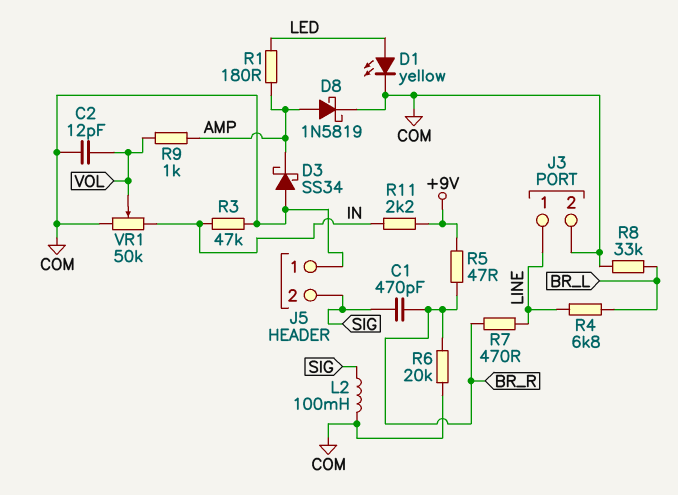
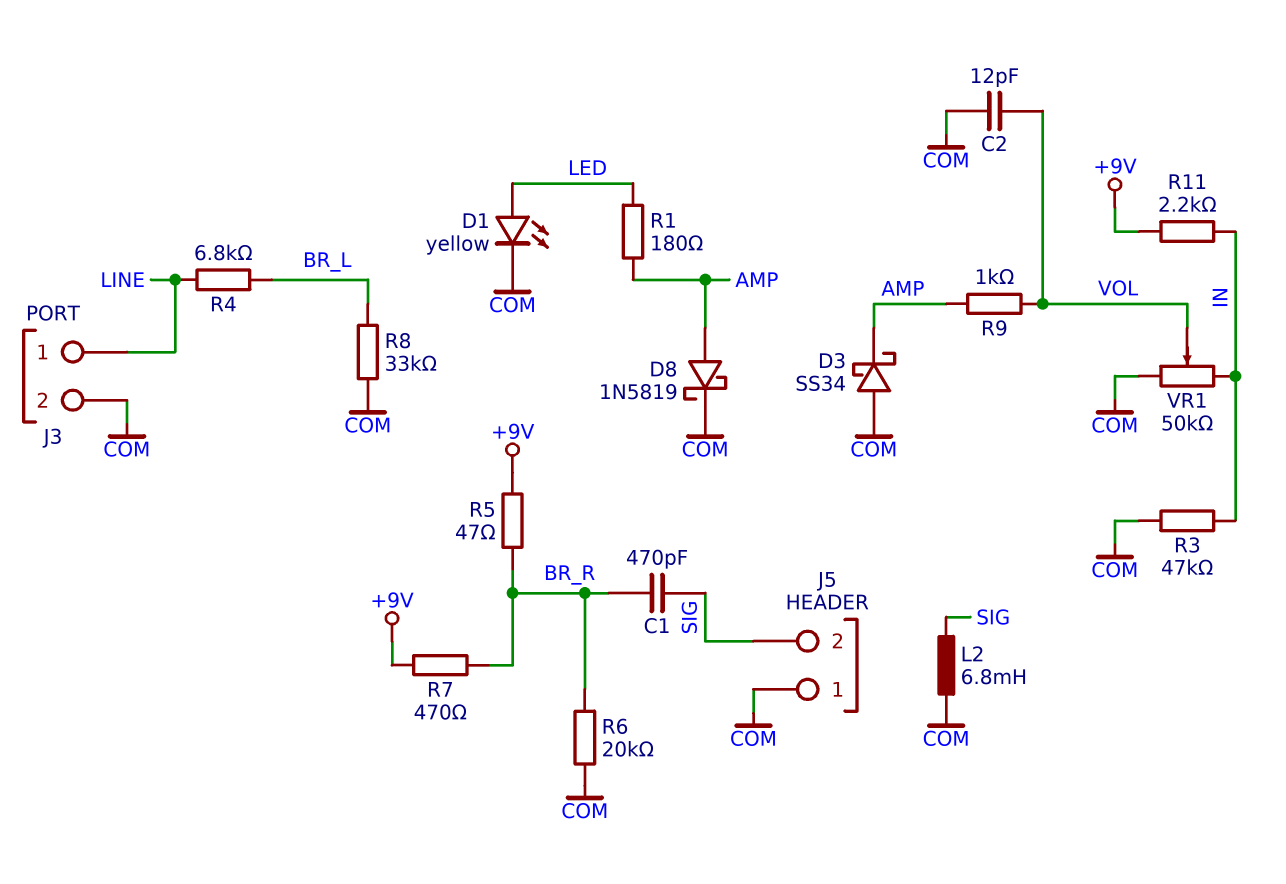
L2: 100mH (COM, SIG) -> 6.8mH (COM, SIG)
R7: 470 (BR_R, LINE) -> 470 (+9V, BR_R)

